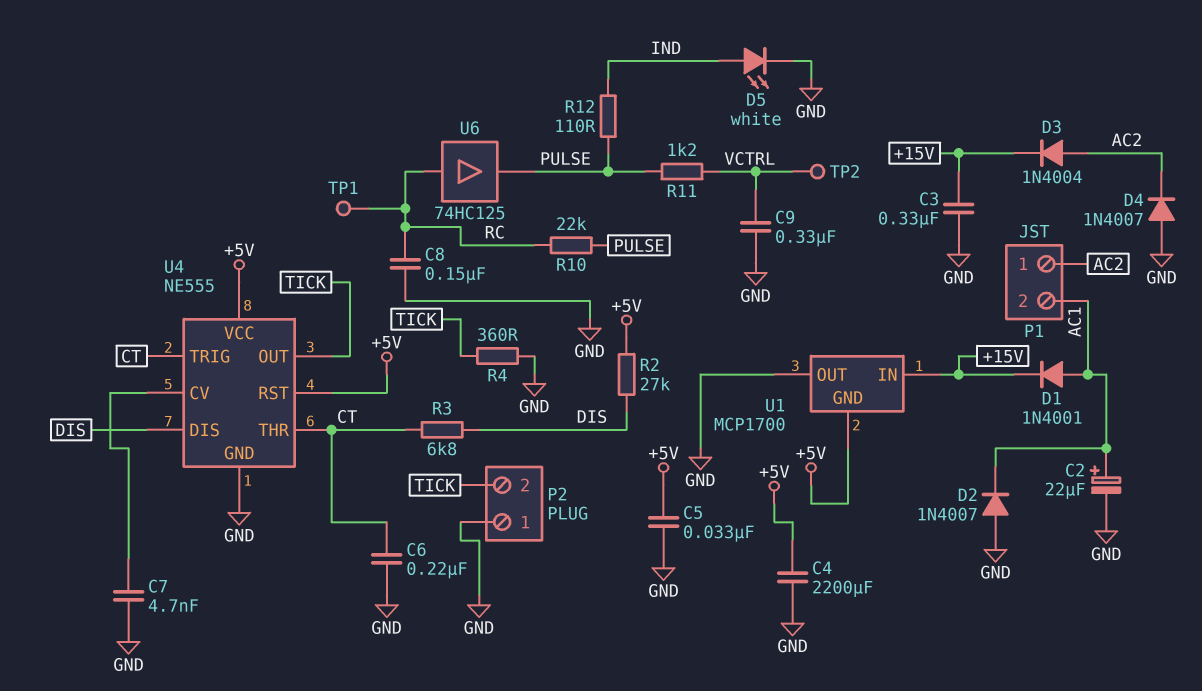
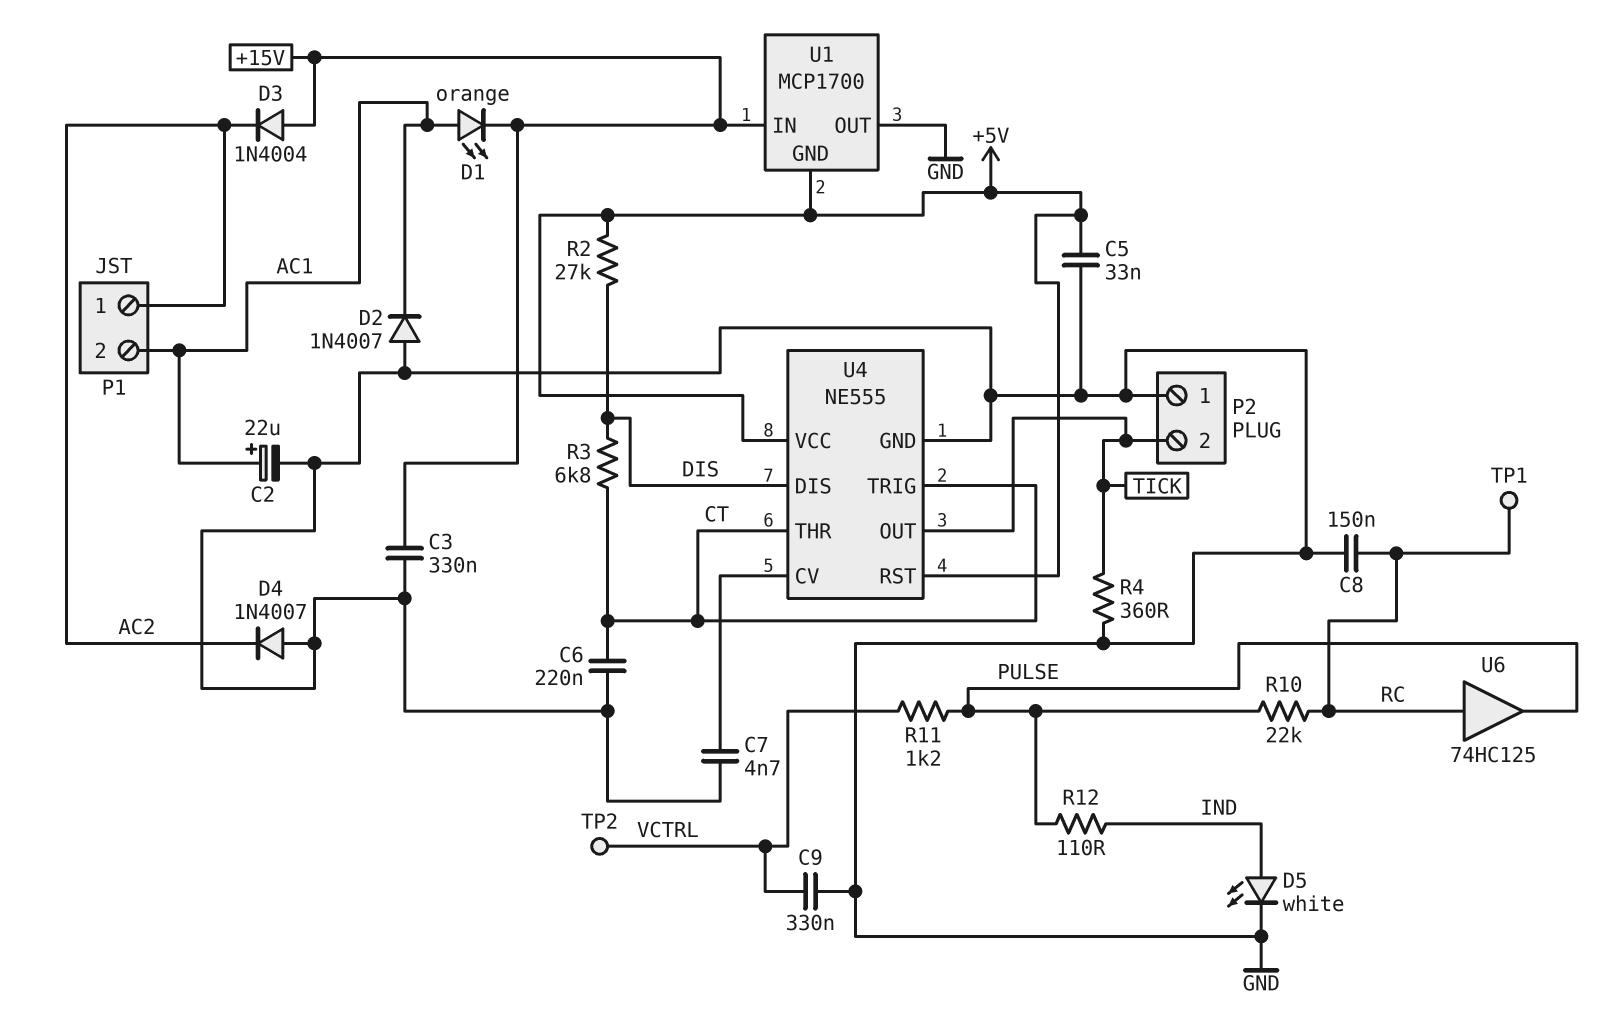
C4: 2200uF (+5V, GND) -> none
D1: diode 1N4001 (A AC1, K +15V) -> LED orange (A AC1, K +15V)
D3: diode 1N4004 (A AC2, K +15V) -> diode 1N4004 (A +15V, K AC2)

